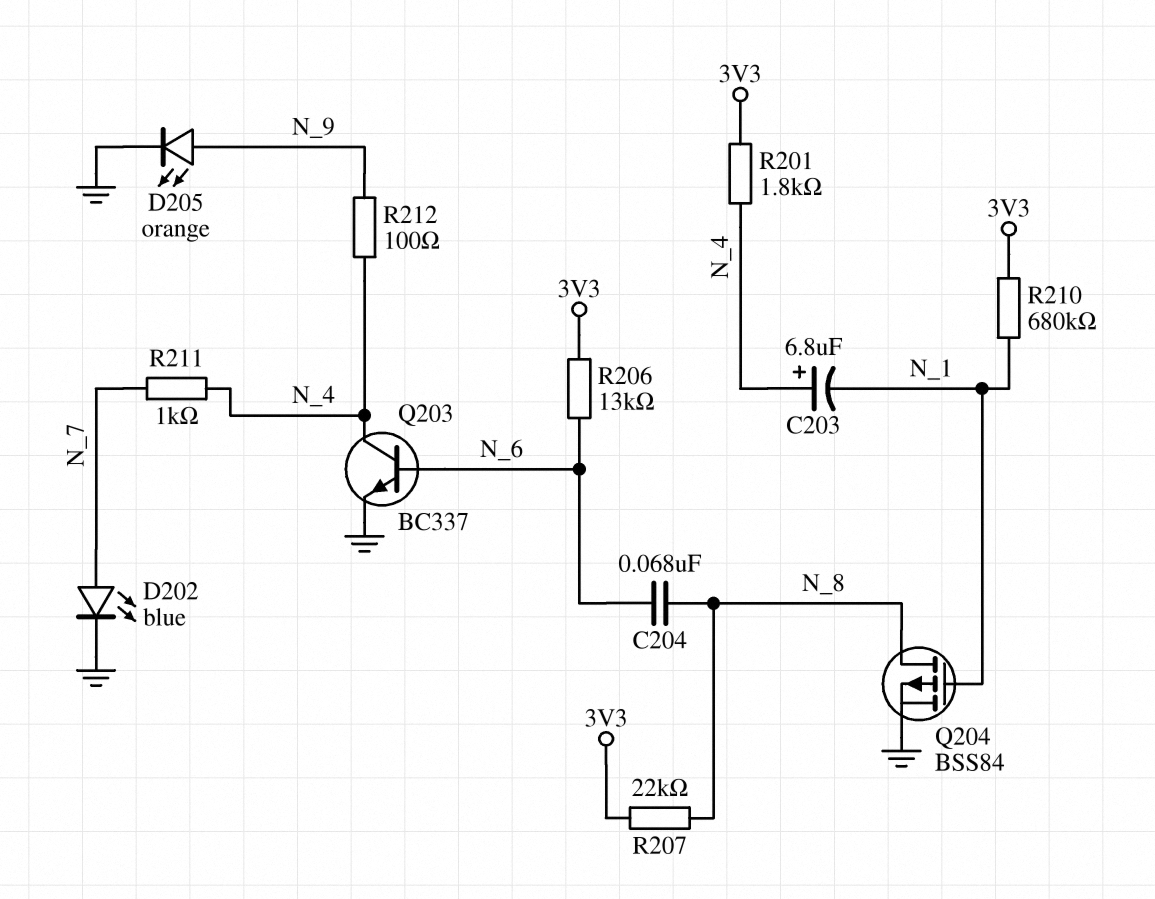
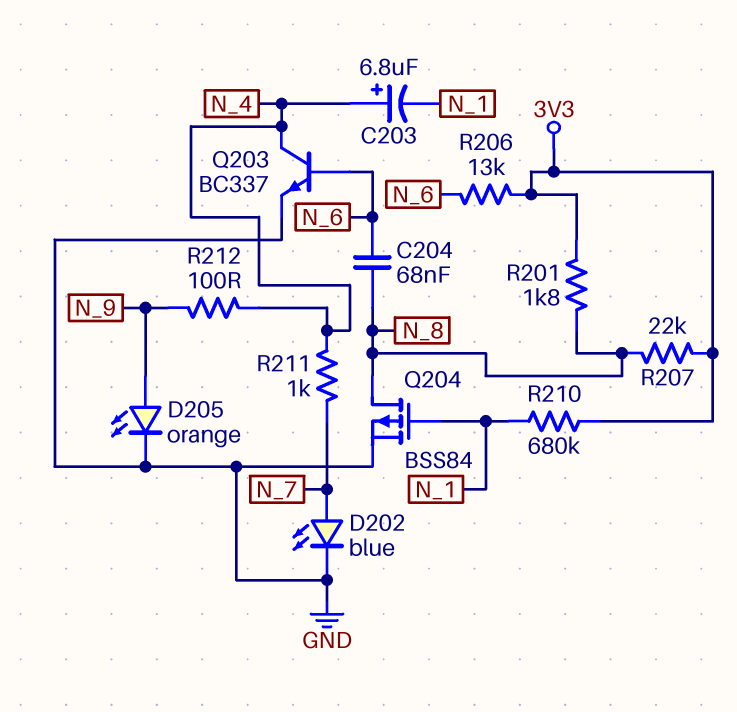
R201: 1.8k (3V3, N_4) -> 1.8k (3V3, N_8)

